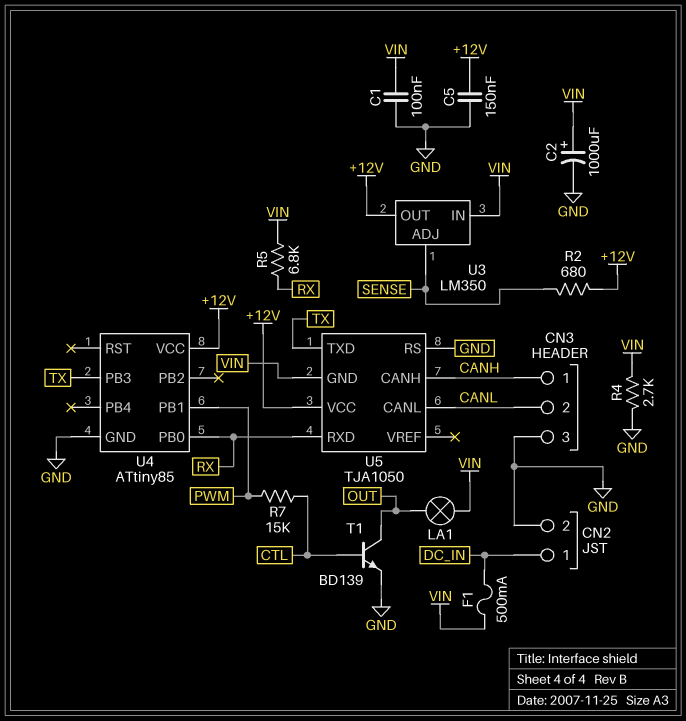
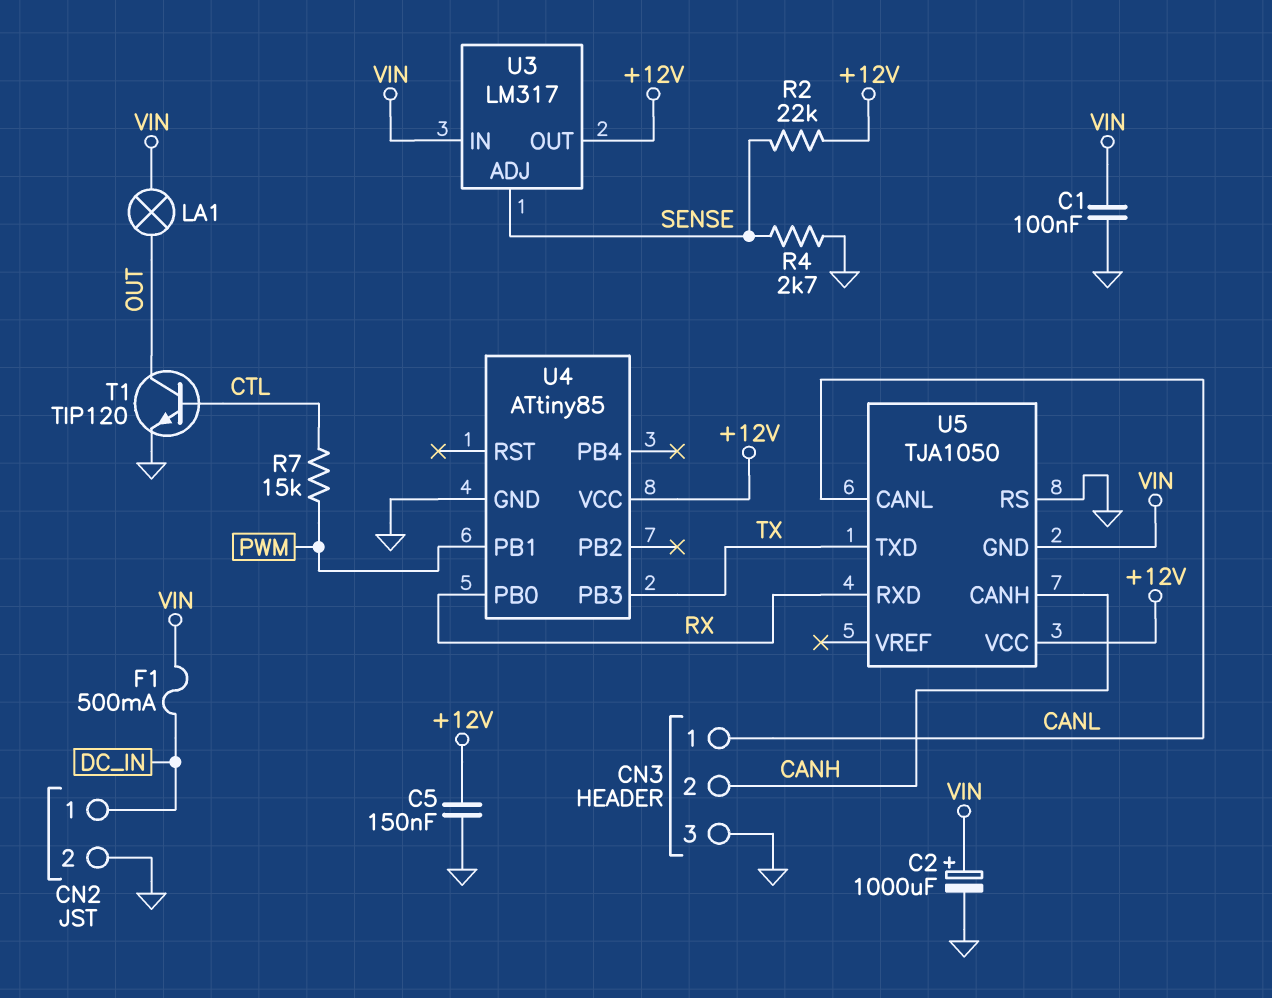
CN3 pin 1: CANH -> CANL
CN3 pin 2: CANL -> CANH
R2: 680 (+12V, SENSE) -> 22k (+12V, SENSE)
R4: 2.7k (GND, VIN) -> 2.7k (GND, SENSE)
R5: 6.8k (RX, VIN) -> none
T1: NPN BD139 (B CTL, C OUT, E GND) -> NPN TIP120 (B CTL, C OUT, E GND)
U3: LM350 -> LM317

